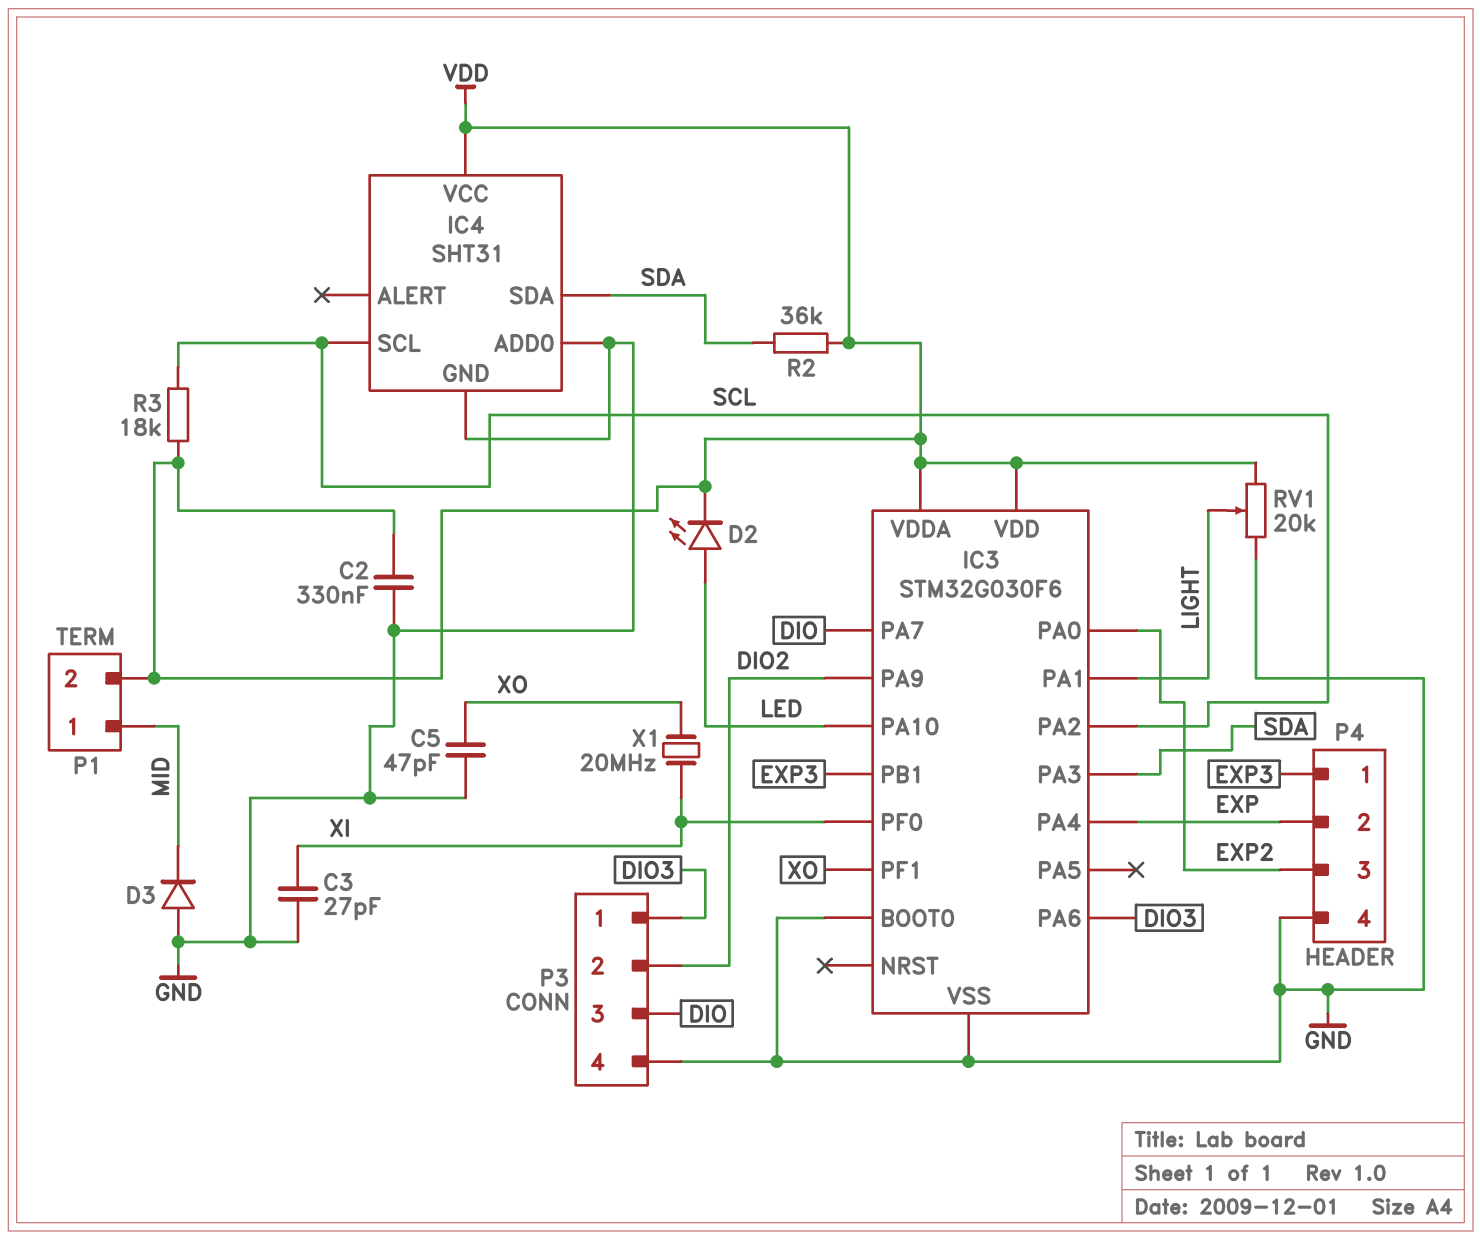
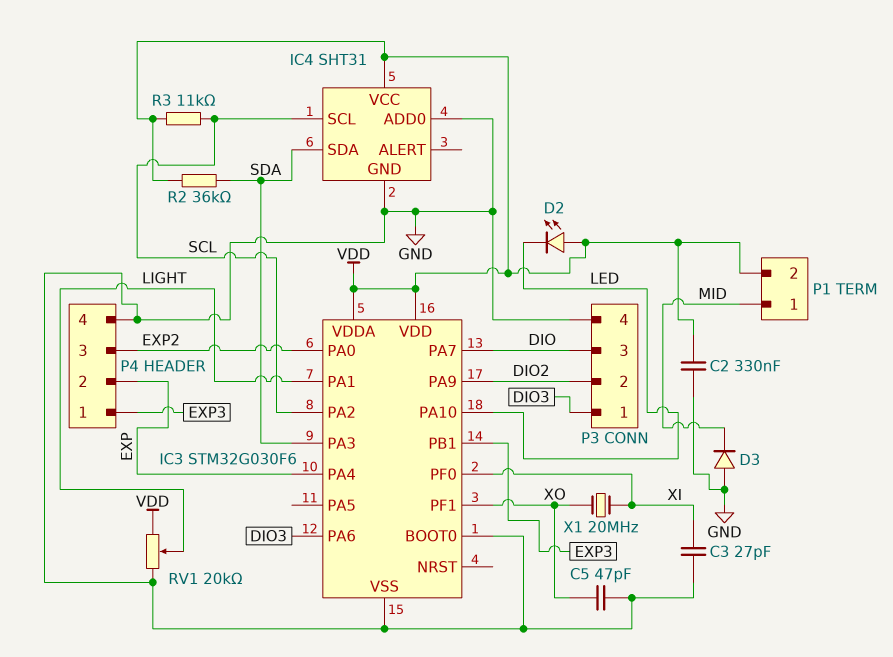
D2: LED (A LED, K VDD) -> LED (A VDD, K LED)
R3: 18k (SCL, VDD) -> 11k (SCL, VDD)

